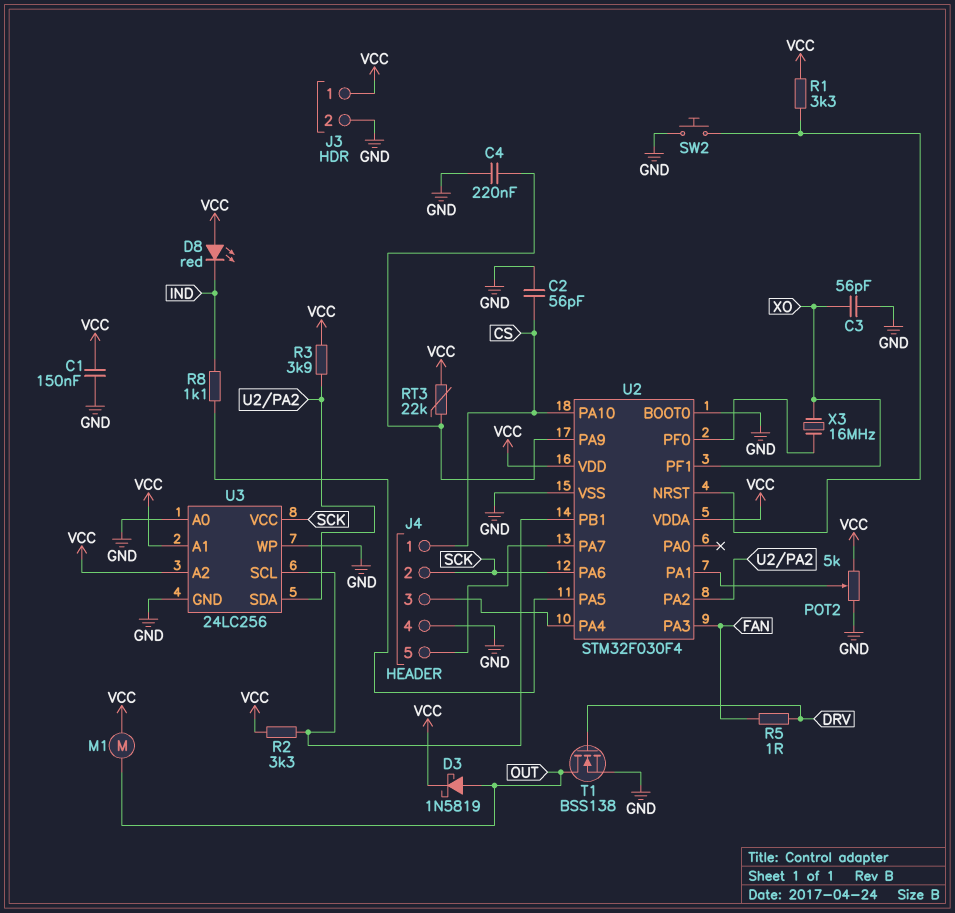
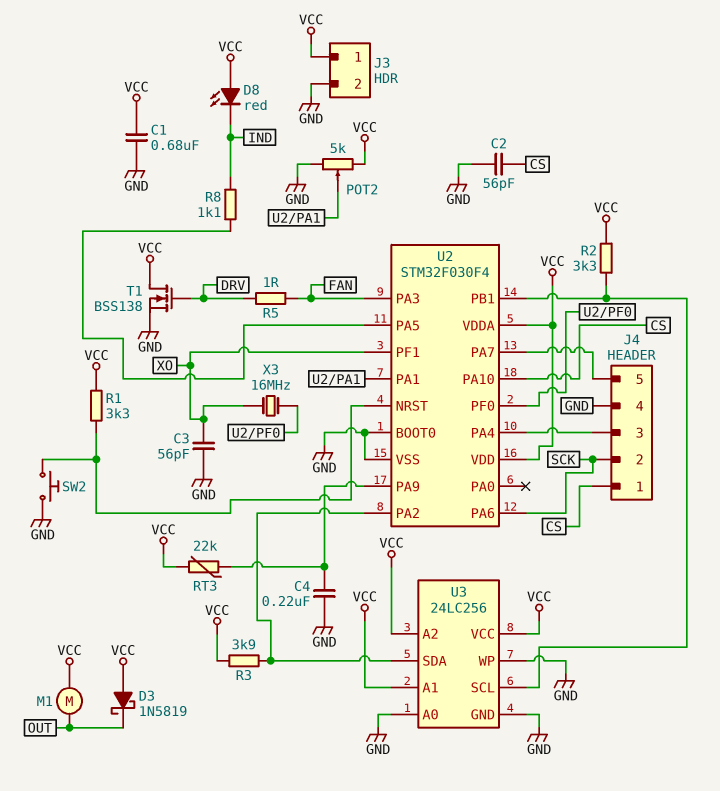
C1: 150nF (GND, VCC) -> 680nF (GND, VCC)
D3: schottky 1N5819 (A OUT, K VCC) -> schottky 1N5819 (A VCC, K OUT)
T1: NMOS BSS138 (G DRV, D OUT, S GND) -> NMOS BSS138 (G DRV, D VCC, S GND)
U3 pin VCC: SCK -> VCC

